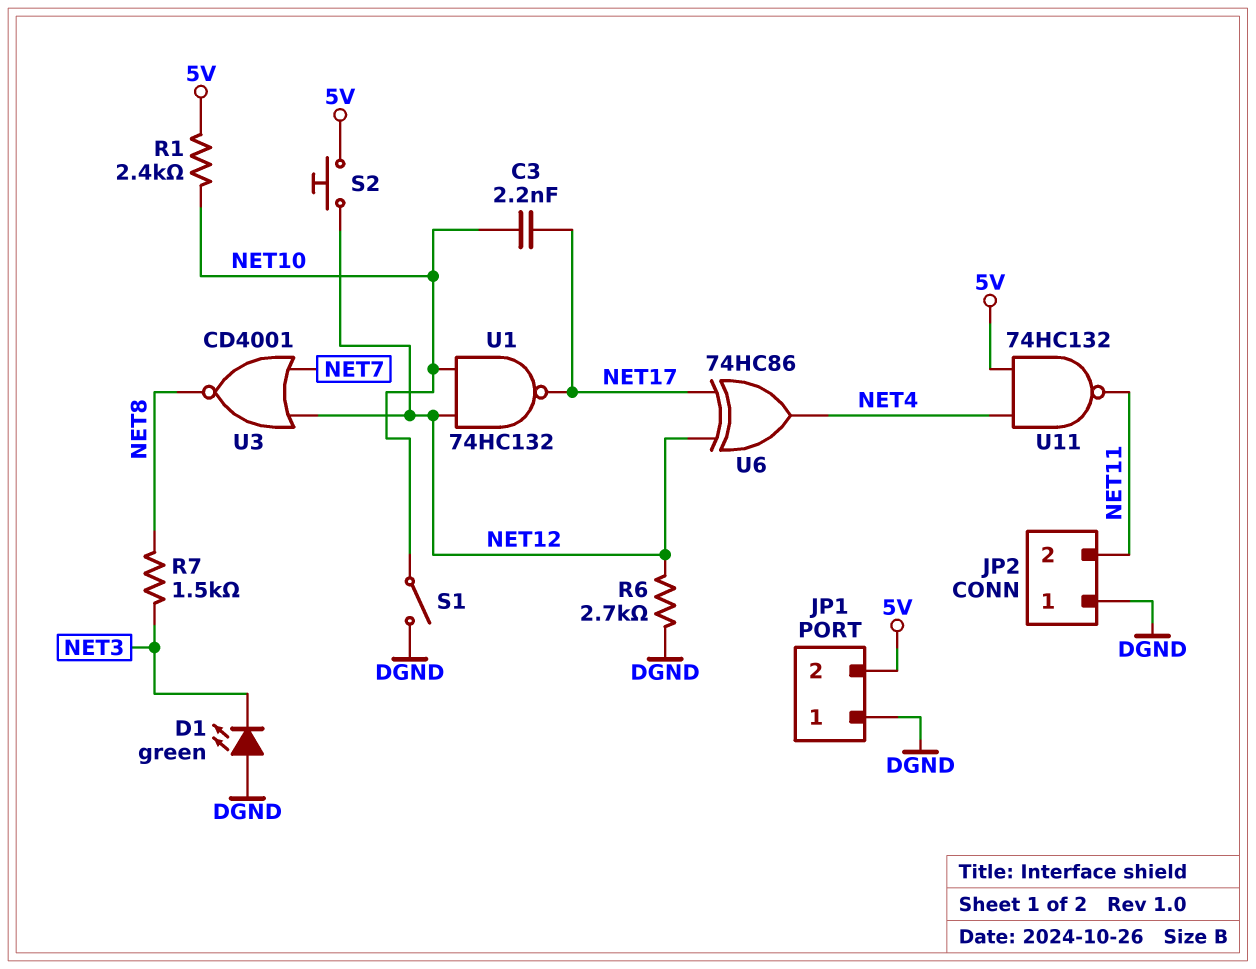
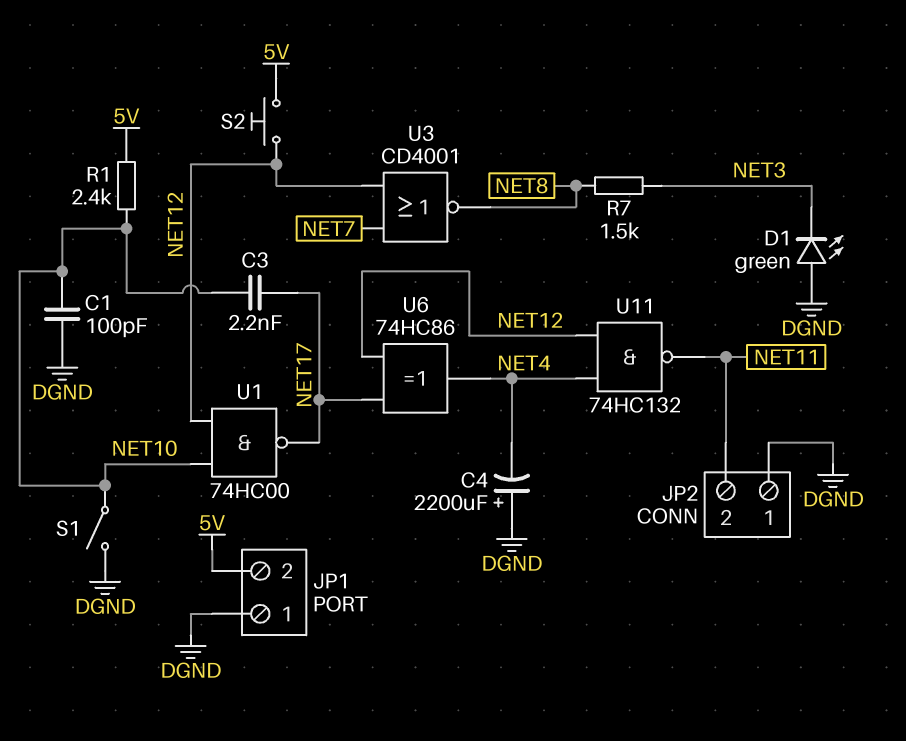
C1: none -> 100pF (DGND, NET10)
C4: none -> 2200uF (plus DGND, minus NET4)
R6: 2.7k (DGND, NET12) -> none
U1: NAND 74HC132 (in NET10, in NET12, out NET17) -> NAND 74HC00 (in NET10, in NET12, out NET17)
U11: NAND 74HC132 (in 5V, in NET4, out NET11) -> NAND 74HC132 (in NET4, in NET12, out NET11)

